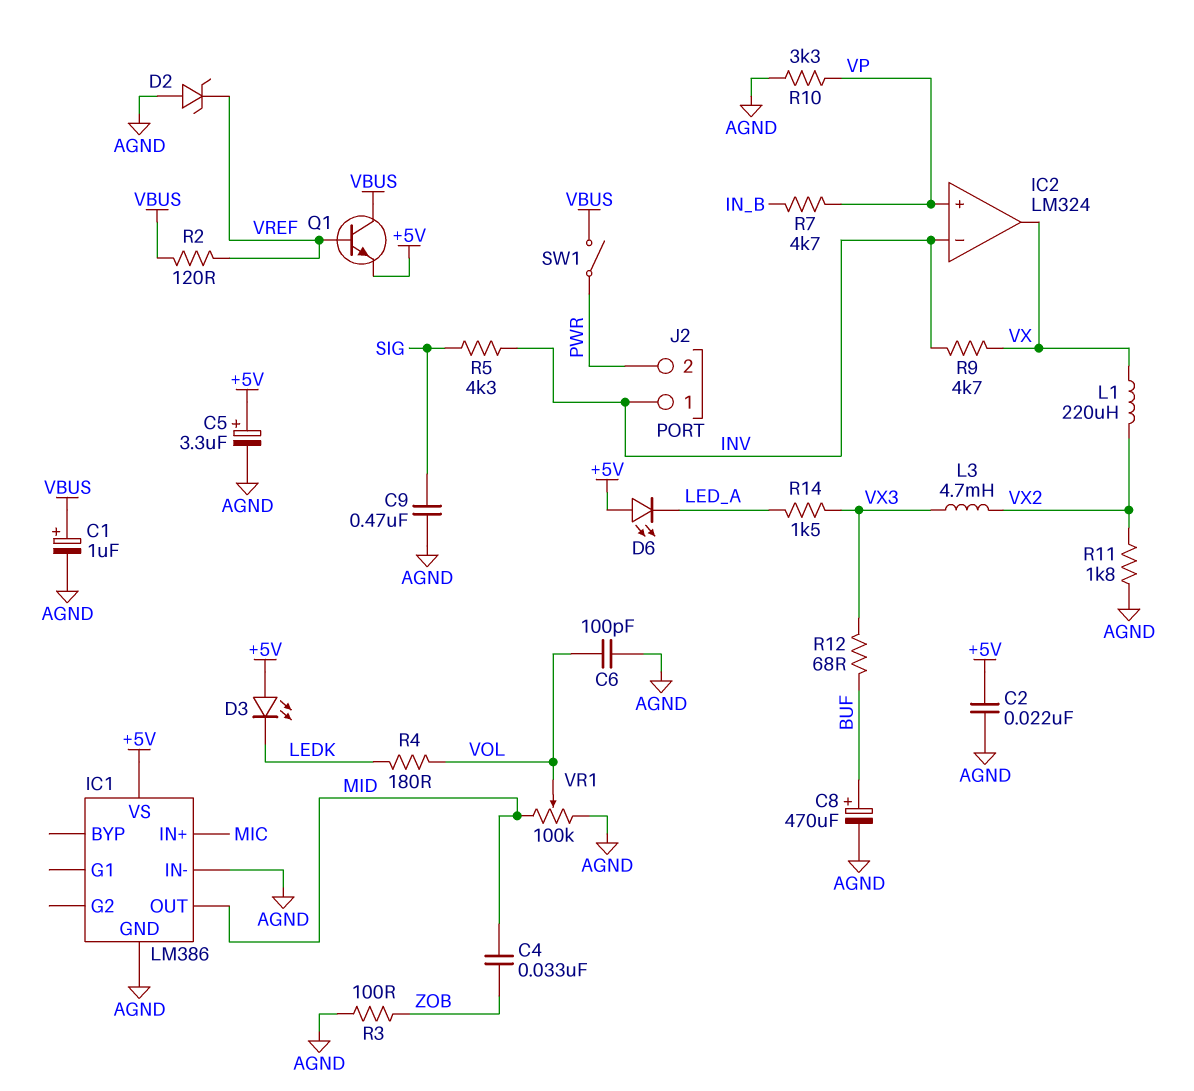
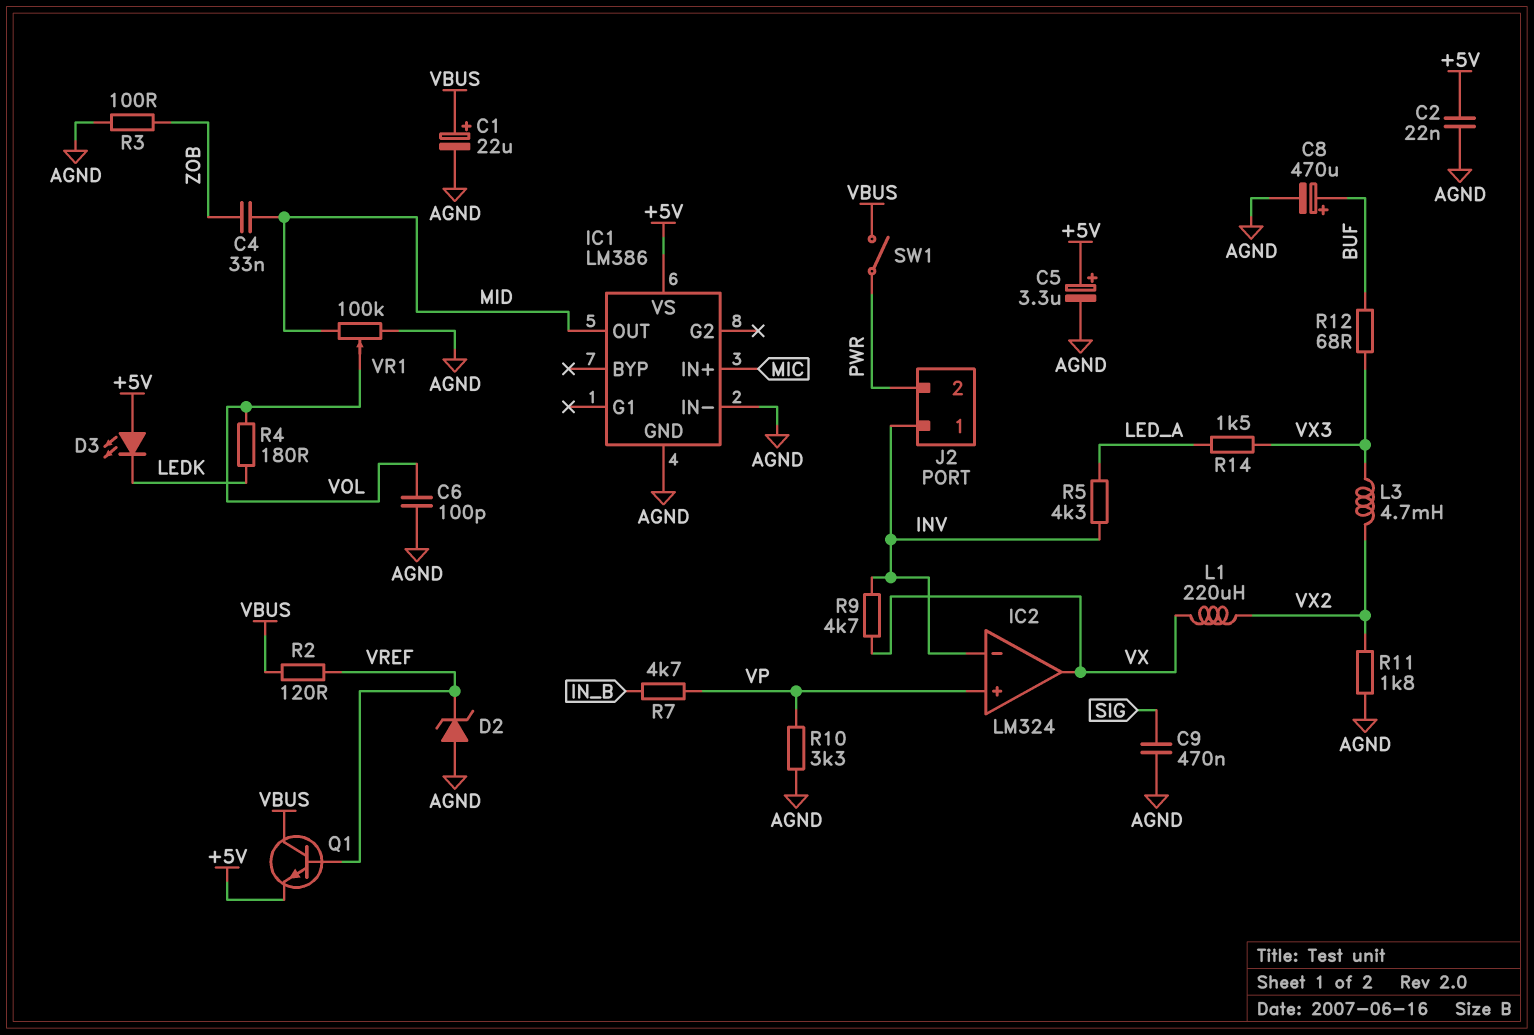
C1: 1uF (plus VBUS, minus AGND) -> 22uF (plus VBUS, minus AGND)
D6: LED (A +5V, K LED_A) -> none
R5: 4.3k (INV, SIG) -> 4.3k (INV, LED_A)

